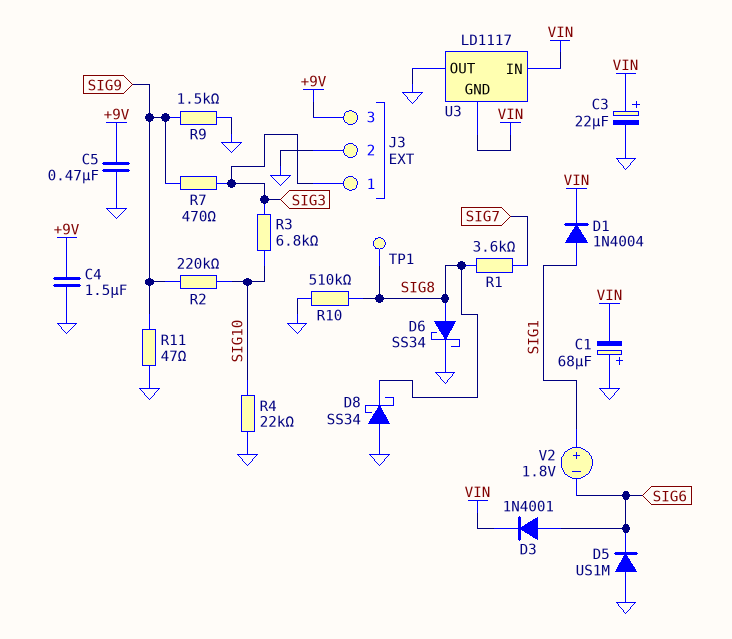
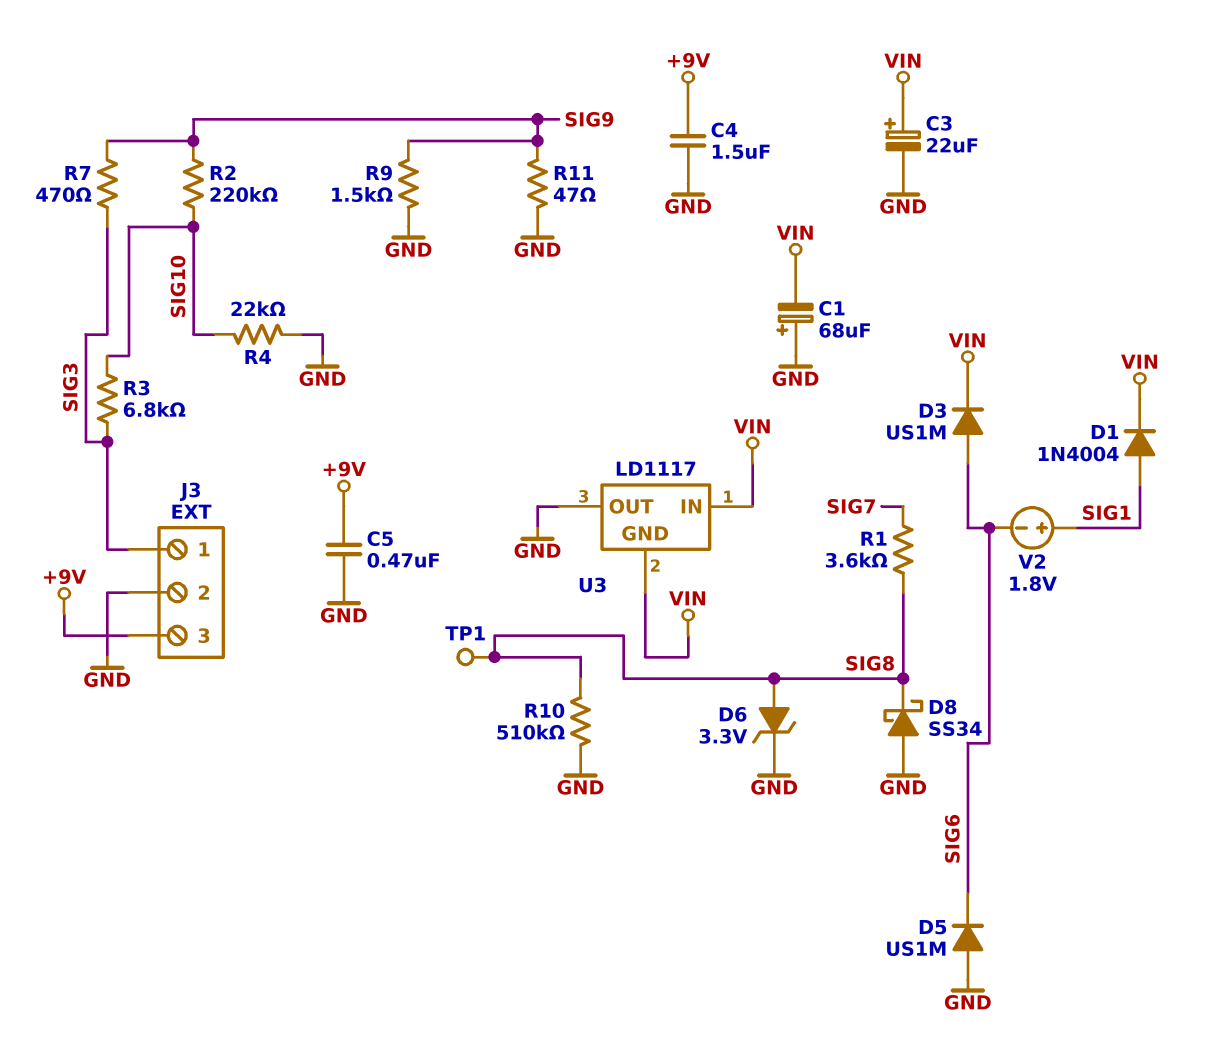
D3: diode 1N4001 (A SIG6, K VIN) -> diode US1M (A SIG6, K VIN)
D6: schottky SS34 (A SIG8, K GND) -> zener 3.3V (A SIG8, K GND)

